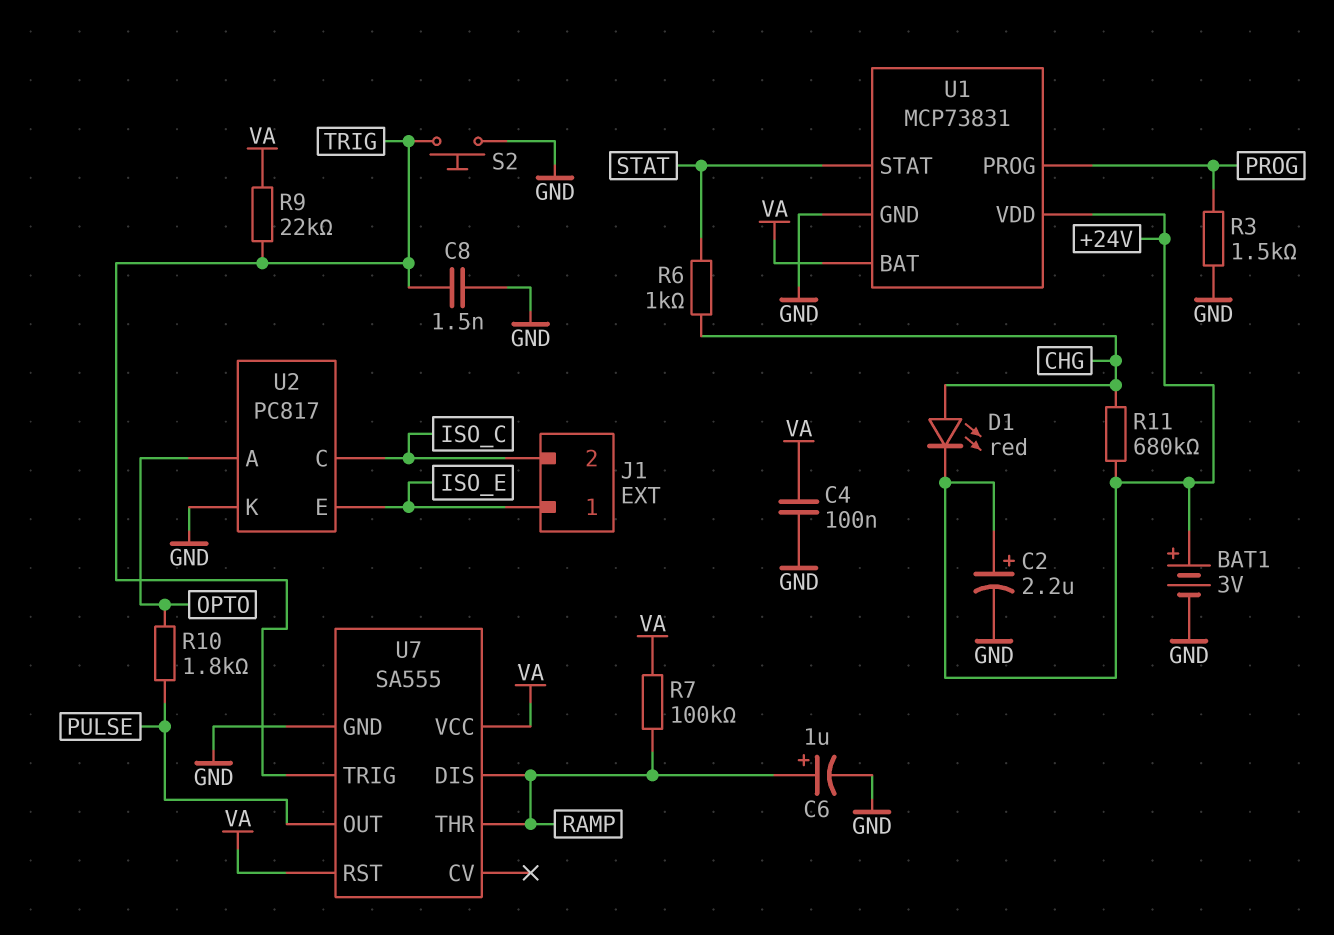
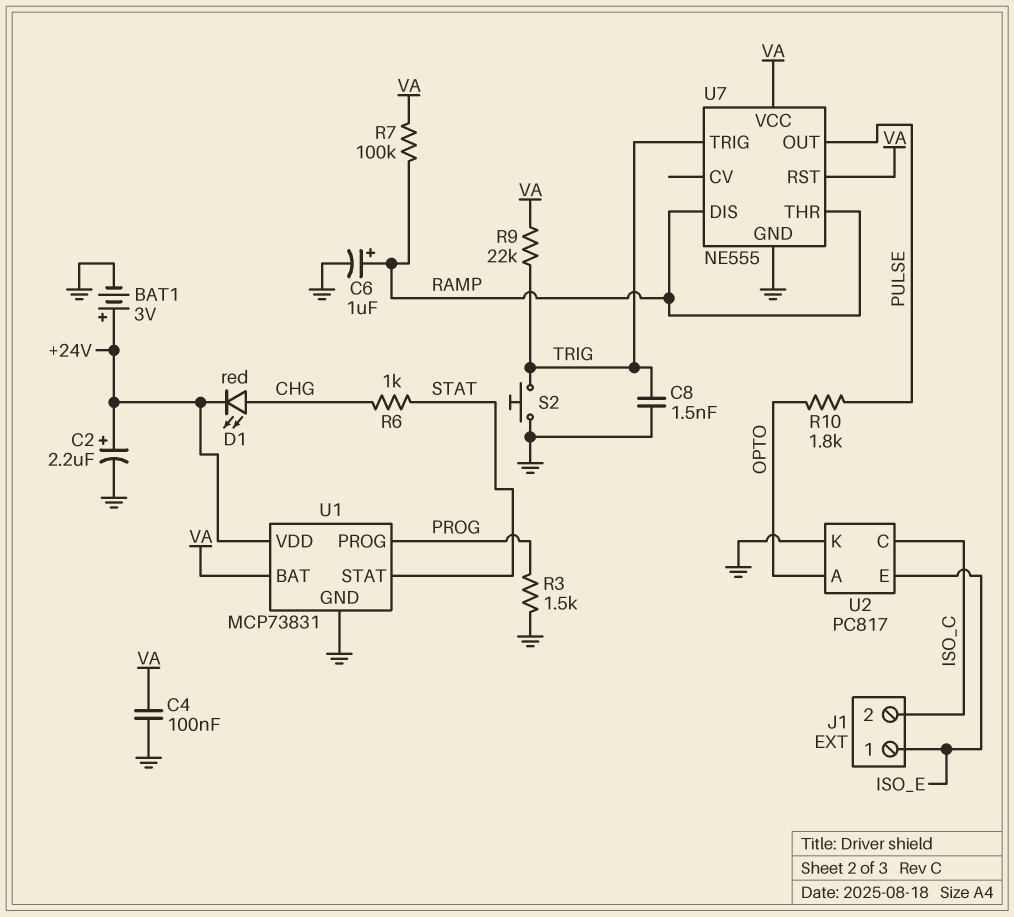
R11: 680k (+24V, CHG) -> none
U7: SA555 -> NE555

